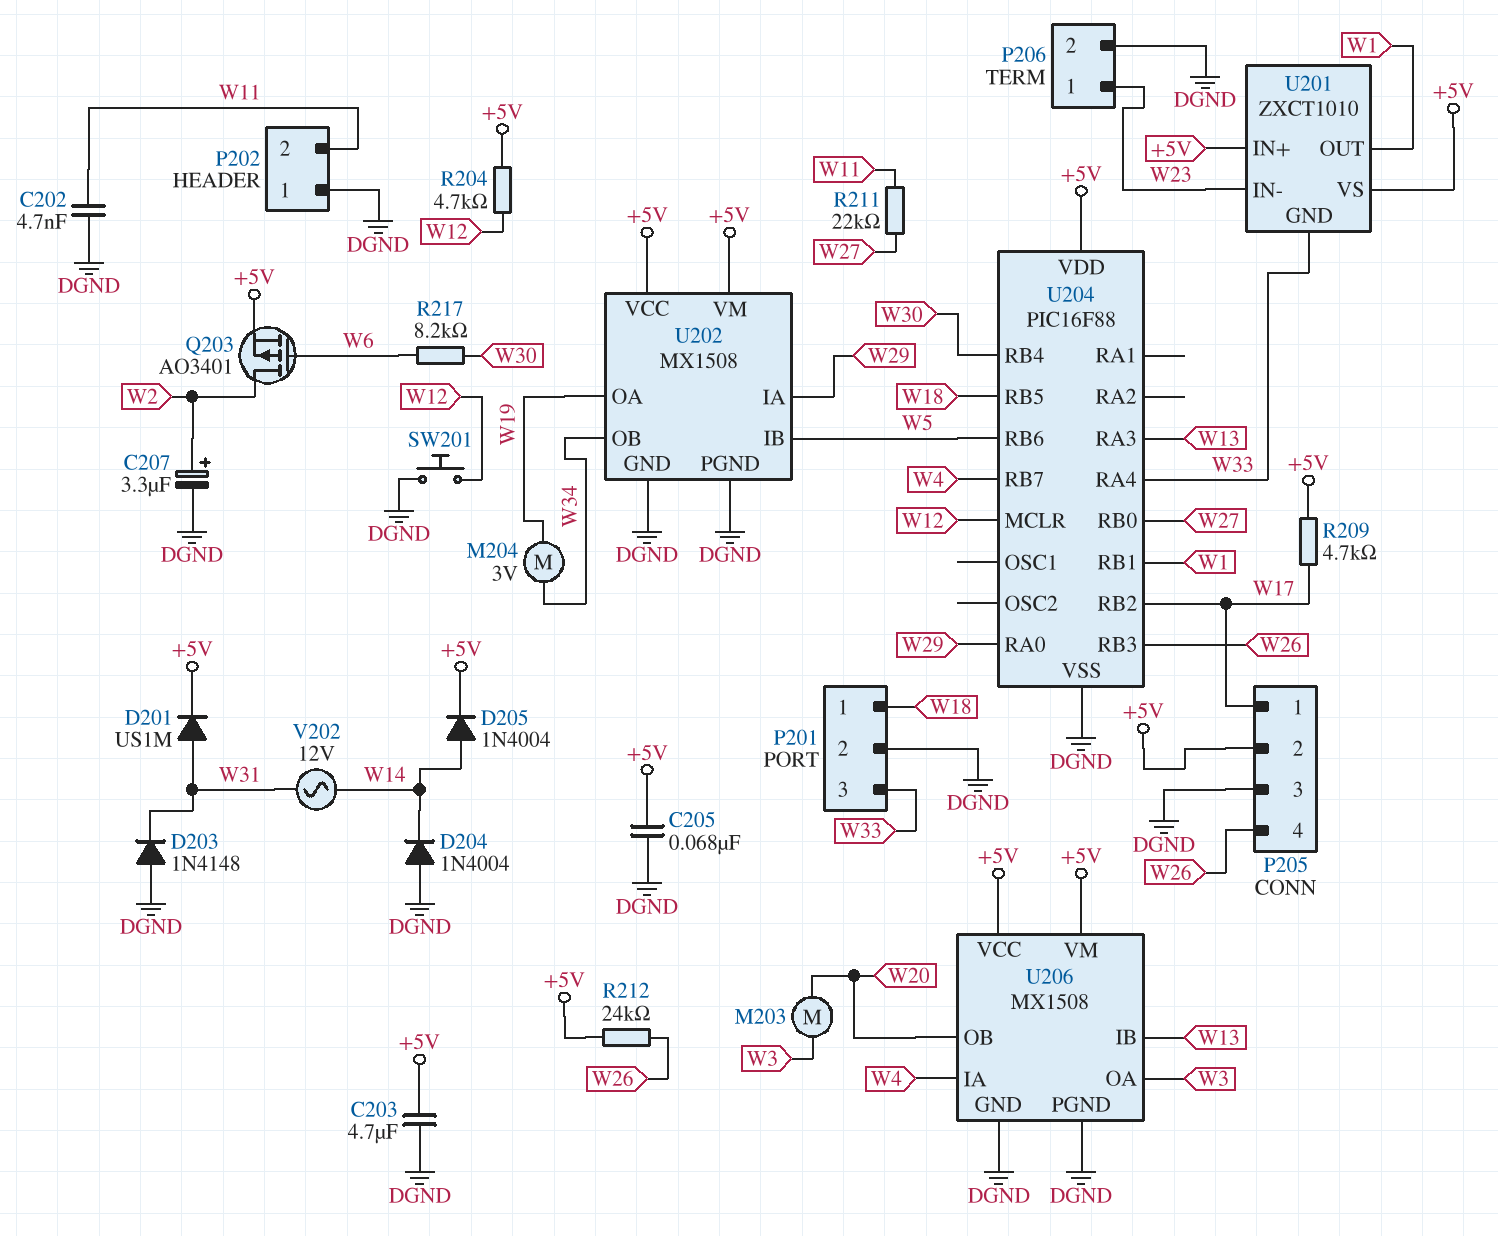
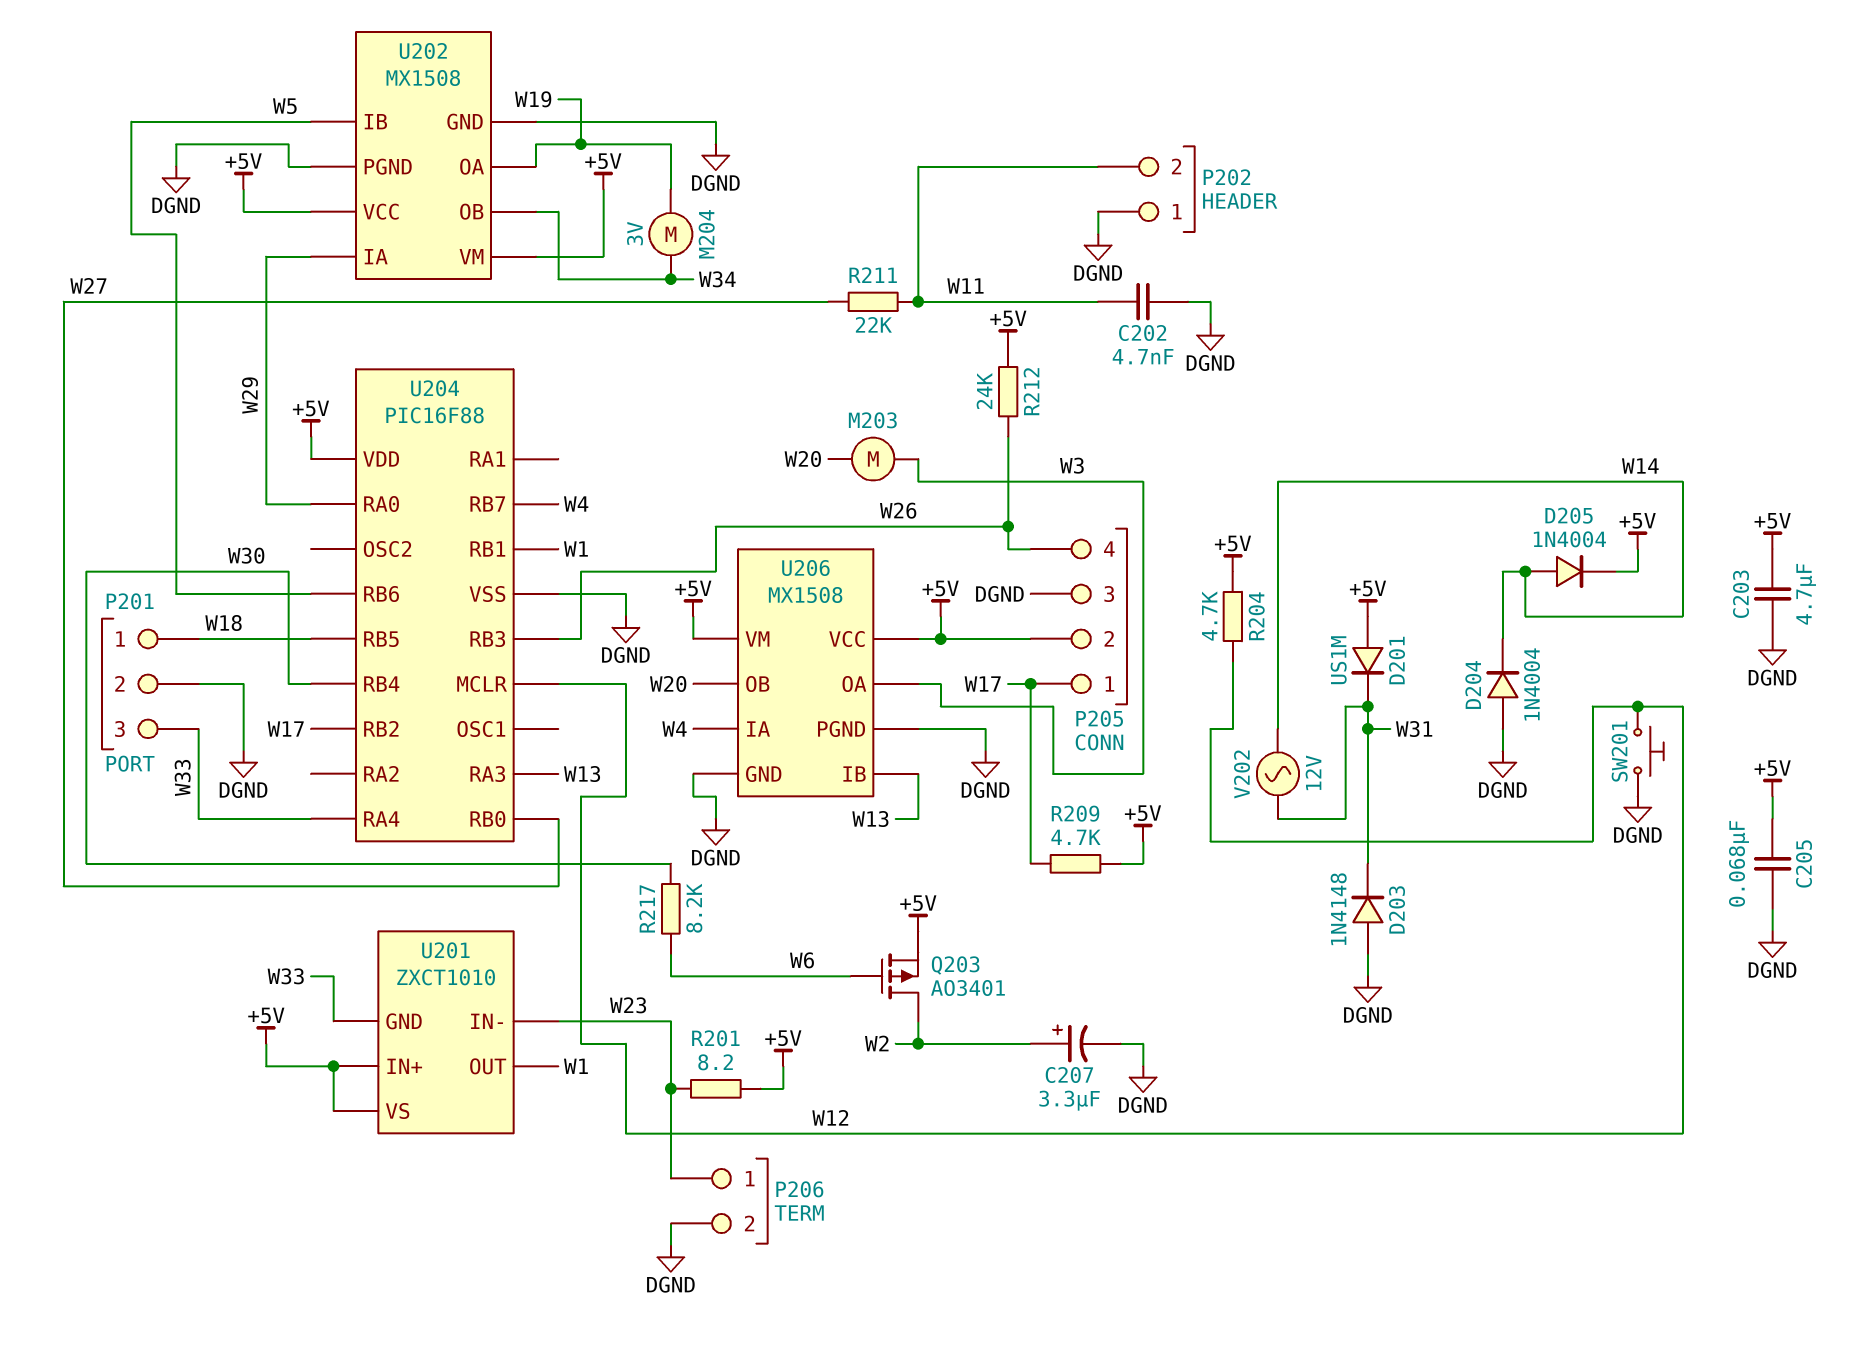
D201: diode US1M (A W31, K +5V) -> diode US1M (A +5V, K W31)
R201: none -> 8.2 (+5V, W23)

